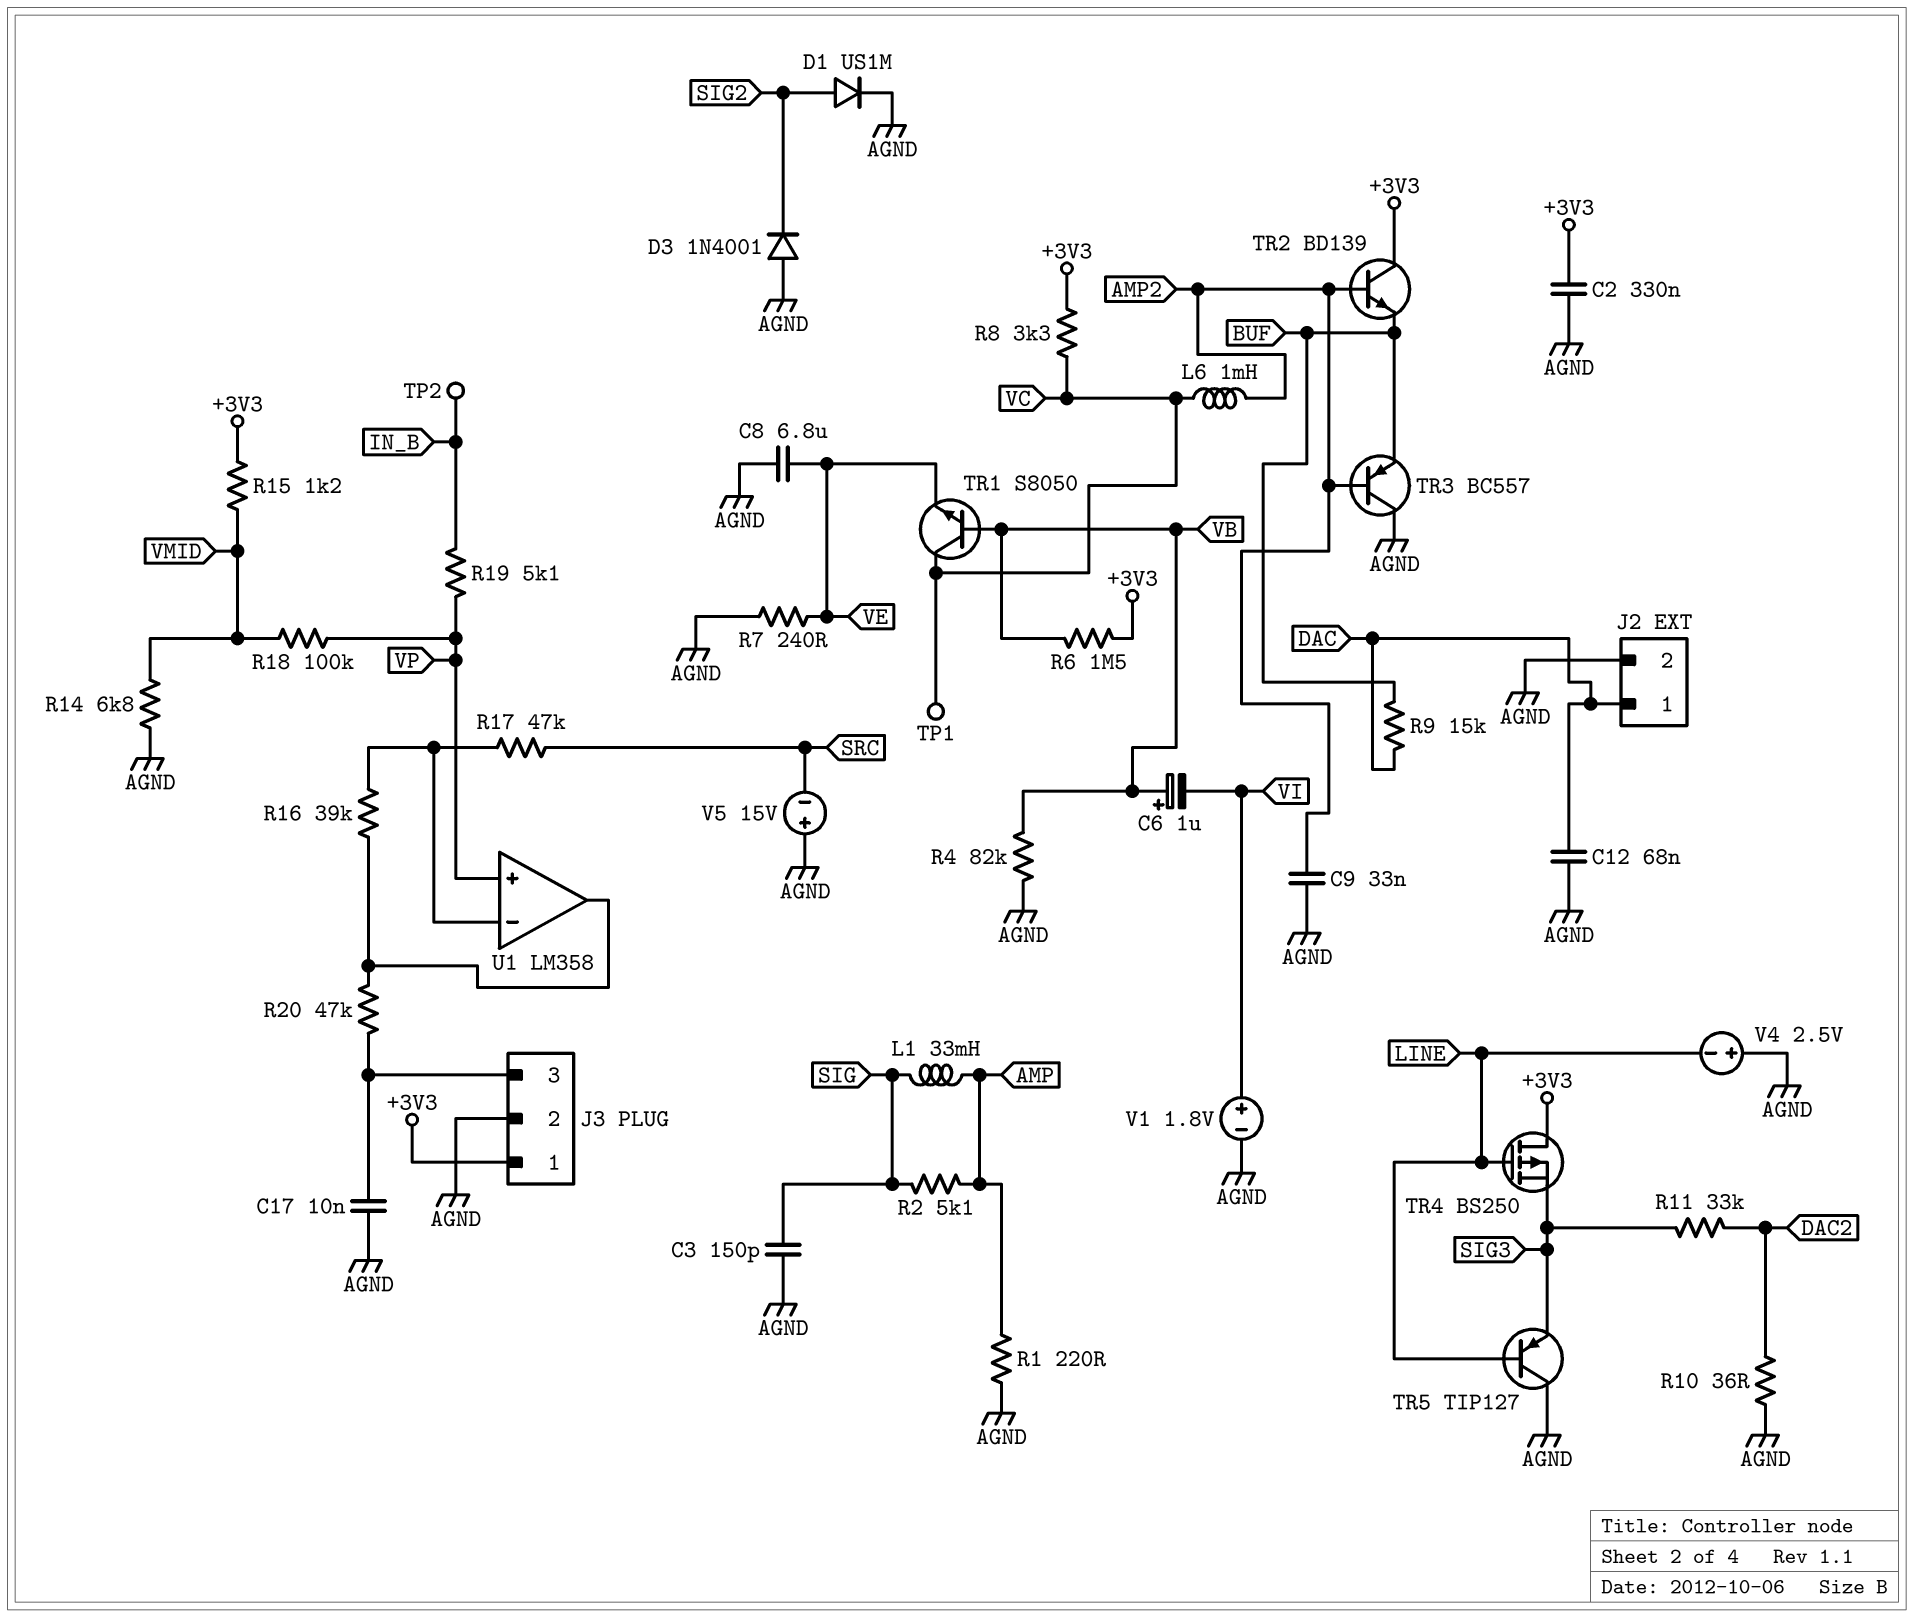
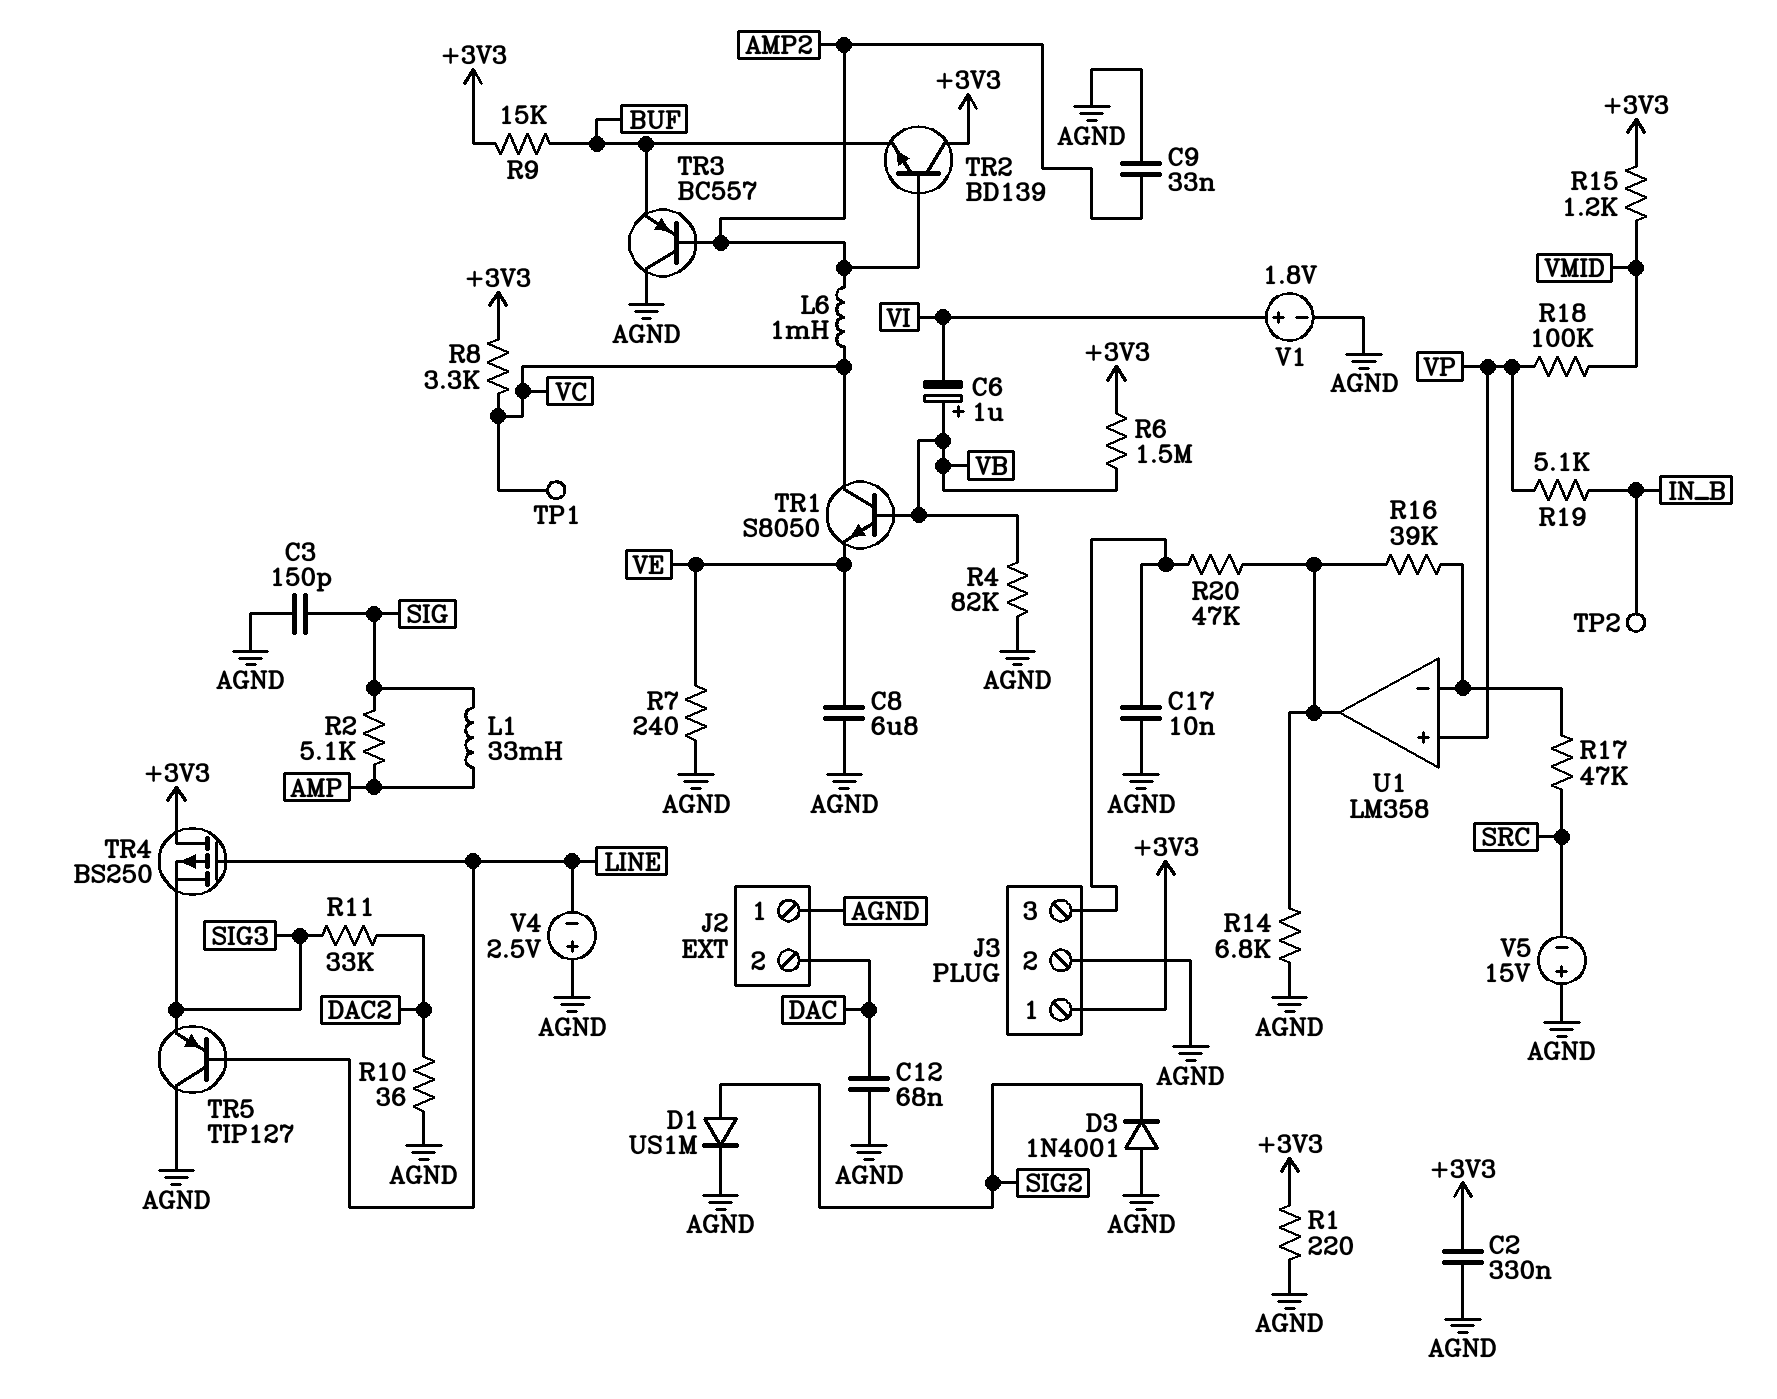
J2 pin 1: DAC -> AGND
J2 pin 2: AGND -> DAC
R1: 220 (AGND, AMP) -> 220 (+3V3, AGND)
R9: 15k (BUF, DAC) -> 15k (+3V3, BUF)
R14: 6.8k (AGND, VMID) -> 6.8k (AGND, U1/out)

